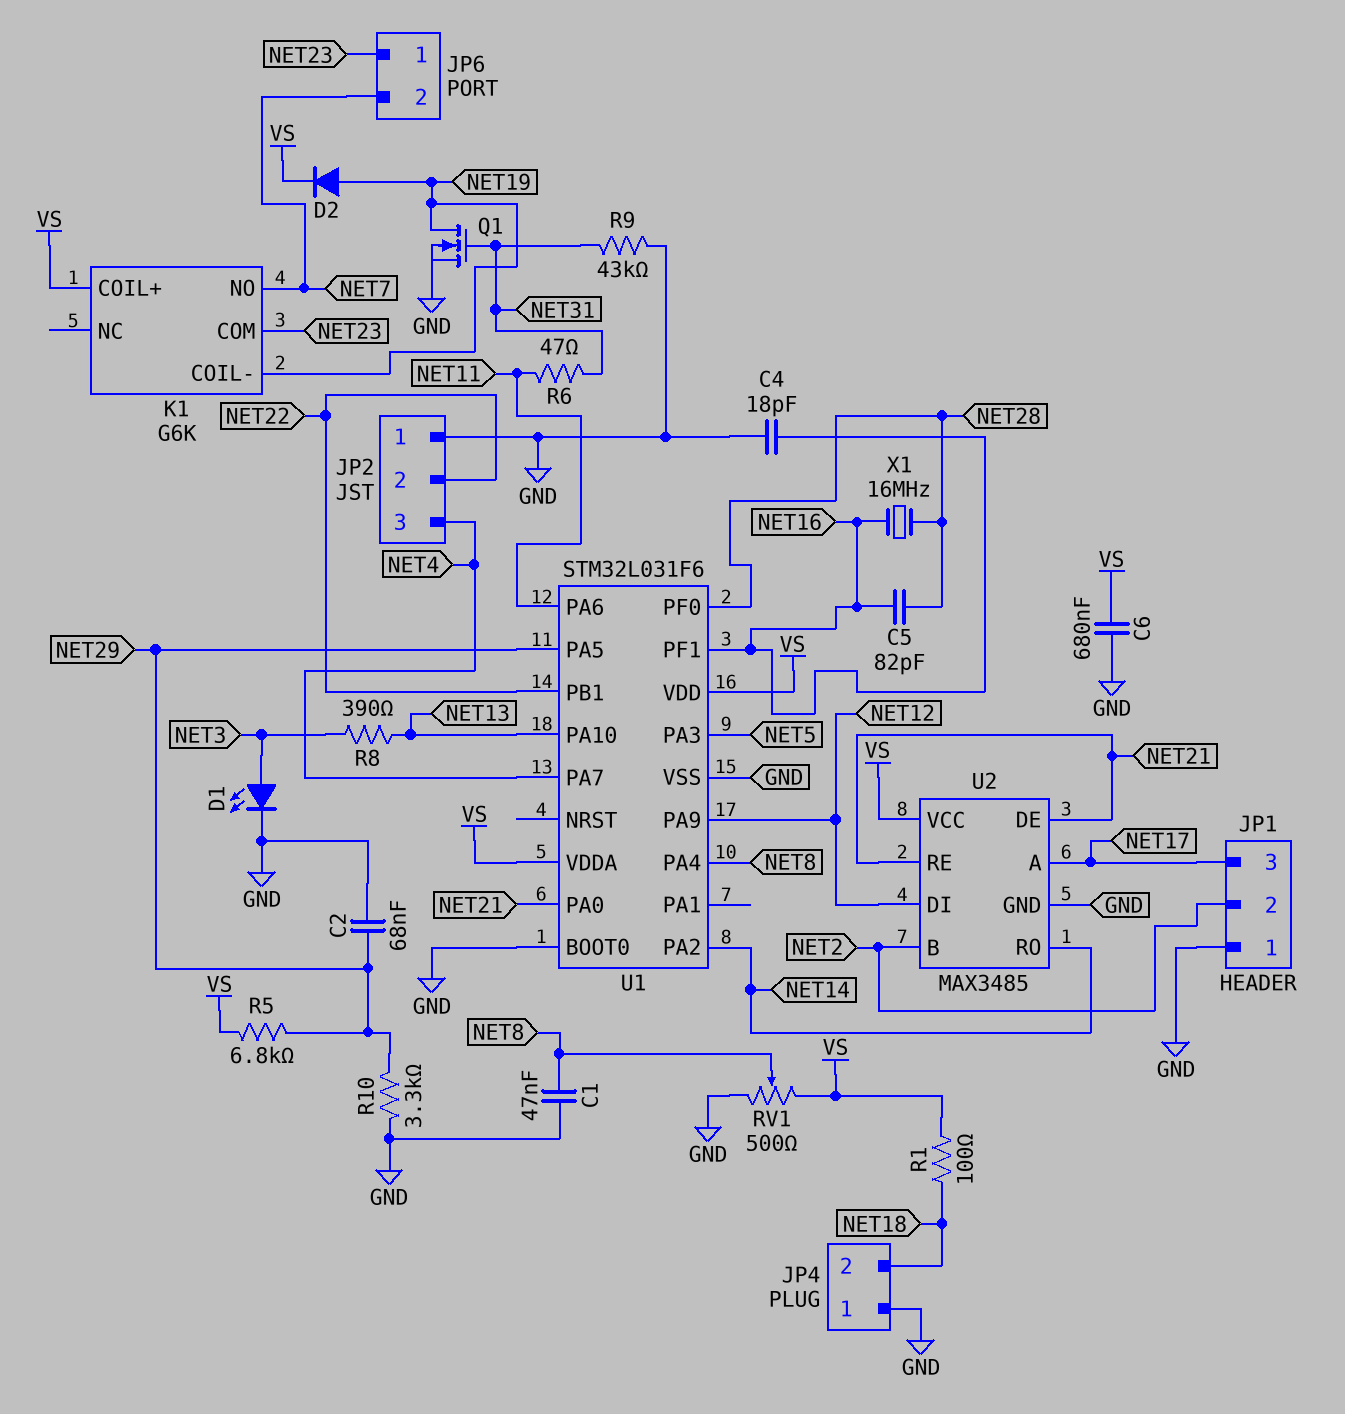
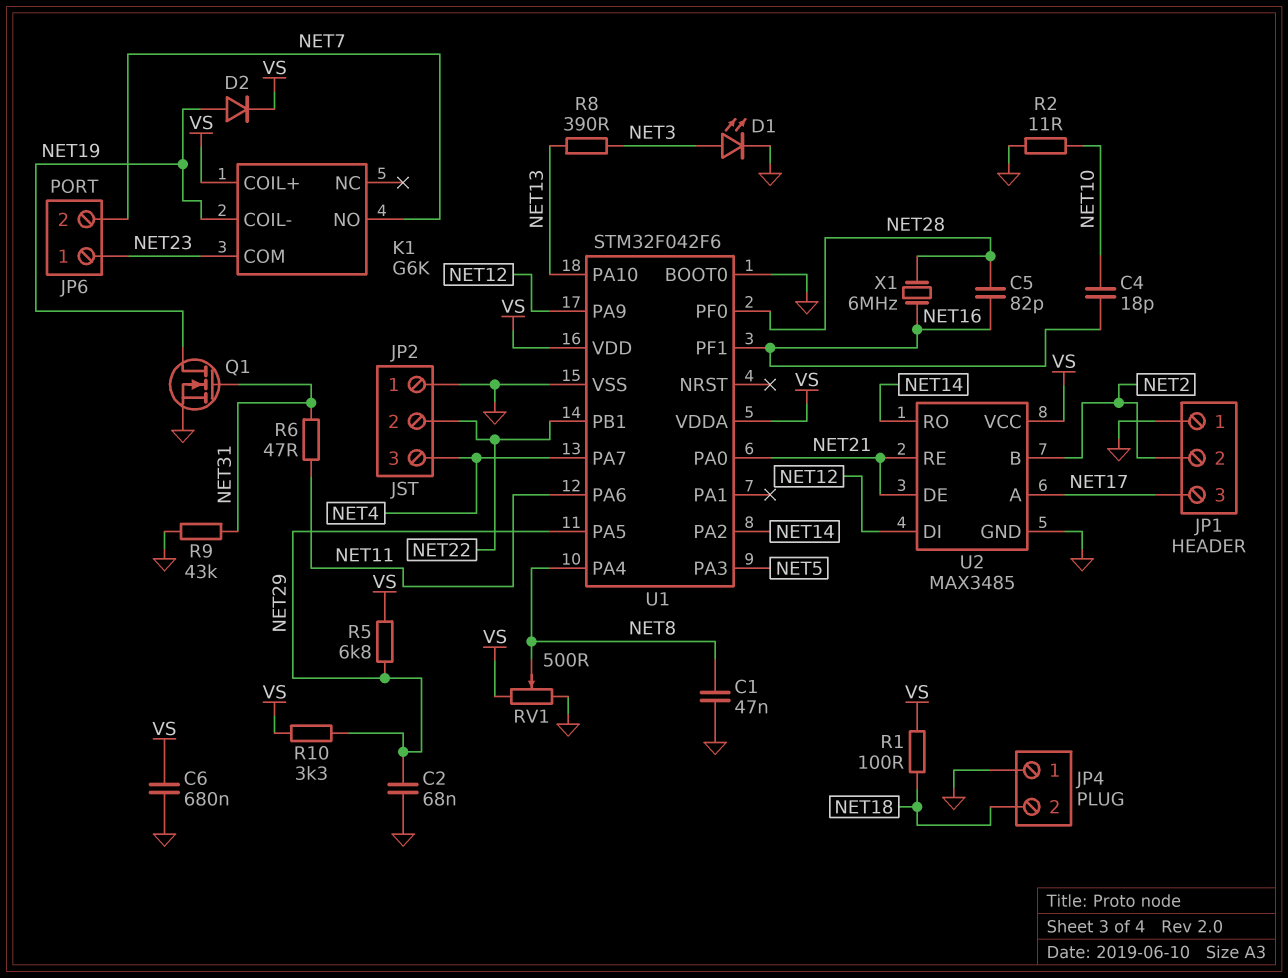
C4: 18pF (GND, NET16) -> 18pF (NET10, NET16)
R2: none -> 11 (GND, NET10)
R10: 3.3k (GND, NET29) -> 3.3k (NET29, VS)
U1: STM32L031F6 -> STM32F042F6
X1: 16MHz (NET16, NET28) -> 6MHz (NET16, NET28)

